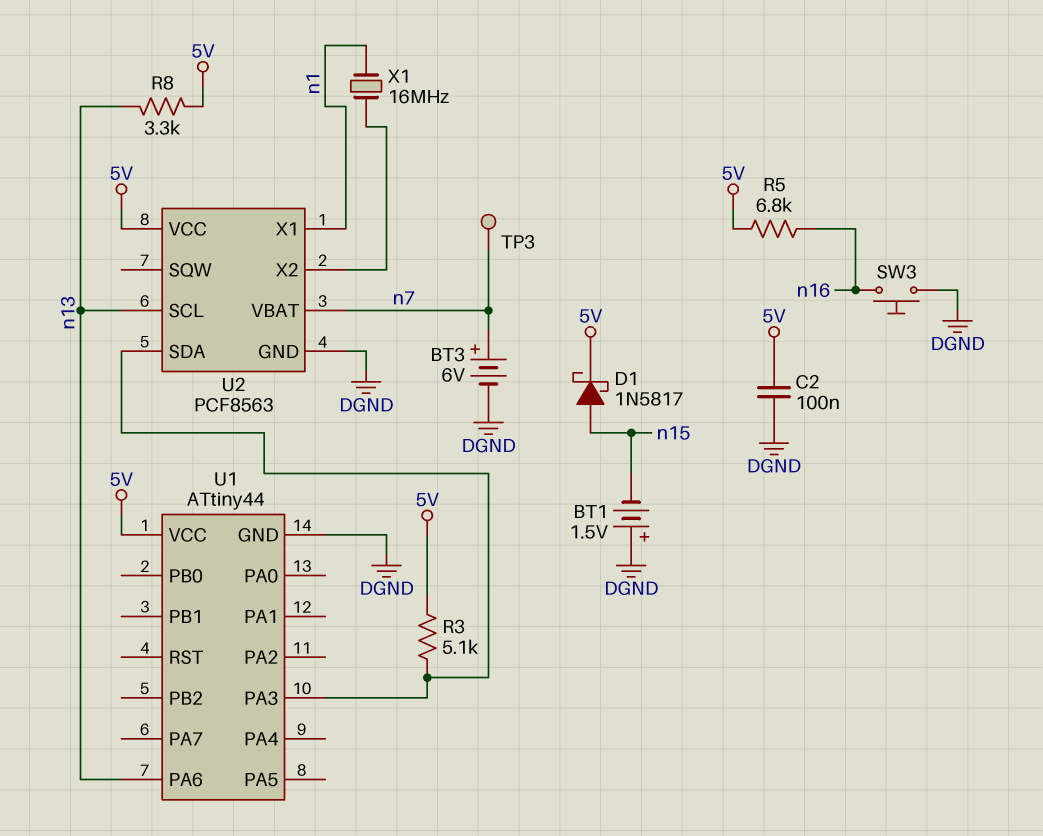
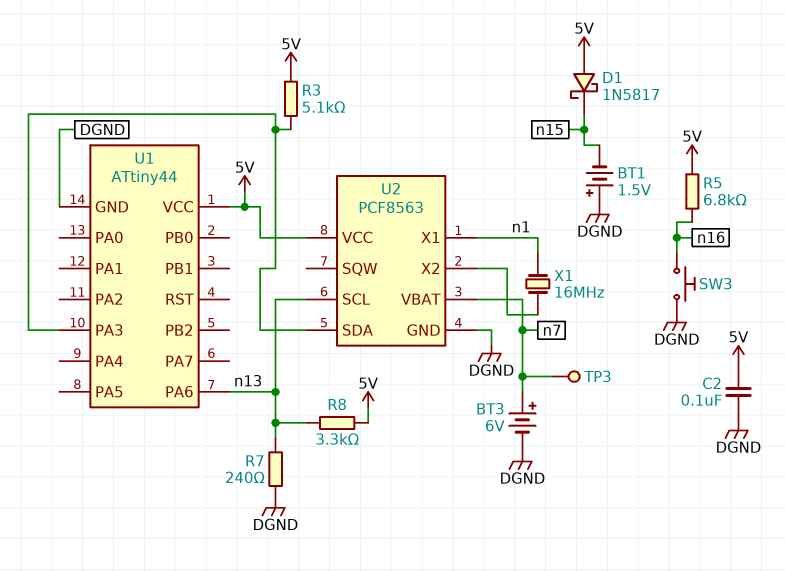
D1: schottky 1N5817 (A n15, K 5V) -> schottky 1N5817 (A 5V, K n15)
R7: none -> 240 (DGND, n13)

